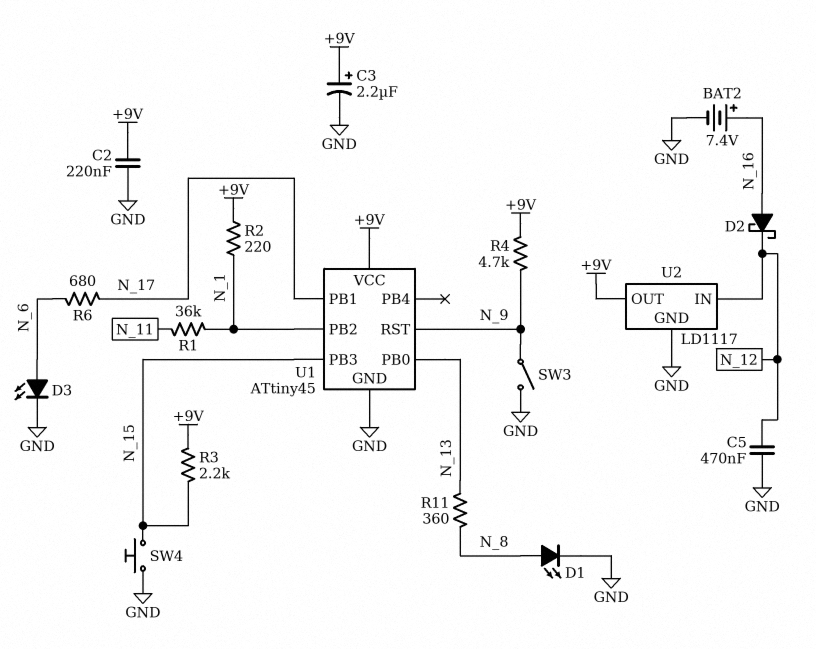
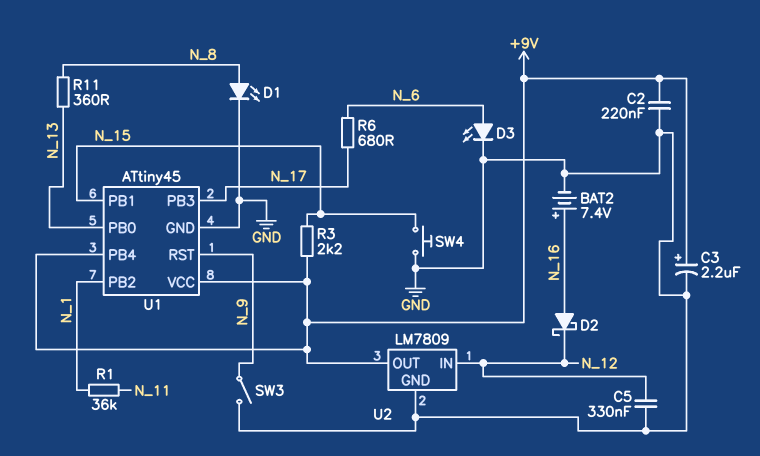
C5: 470nF (GND, N_12) -> 330nF (GND, N_12)
R2: 220 (+9V, N_1) -> none
R4: 4.7k (+9V, N_9) -> none
U1 pin PB1: N_17 -> N_15
U1 pin PB3: N_15 -> N_17
U1 pin PB4: none -> +9V
U2: LD1117 -> LM7809

